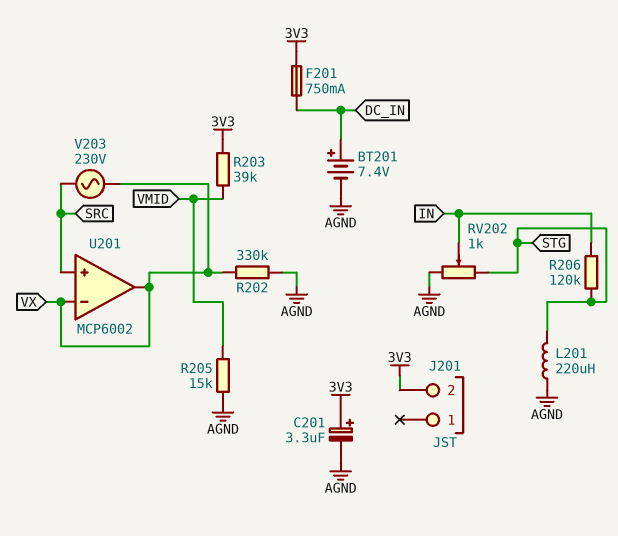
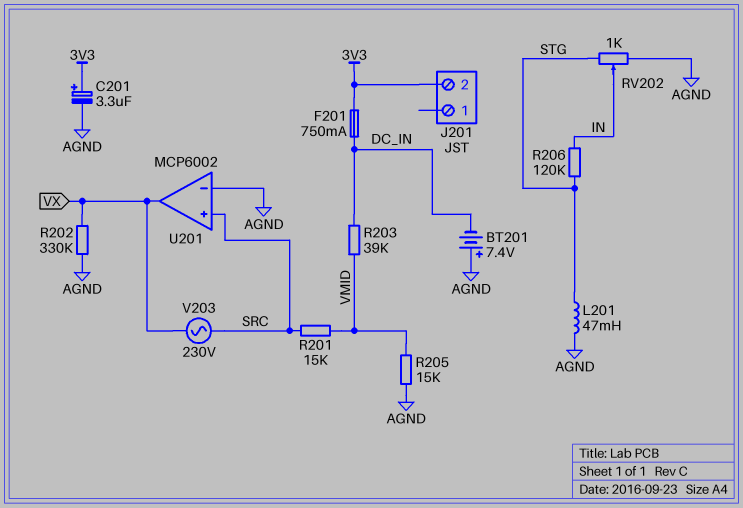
BT201: 7.4V (plus DC_IN, minus AGND) -> 7.4V (plus AGND, minus DC_IN)
L201: 220uH (AGND, STG) -> 47mH (AGND, STG)
R201: none -> 15k (SRC, VMID)
R203: 39k (3V3, VMID) -> 39k (DC_IN, VMID)
U201 pin in-: VX -> AGND

